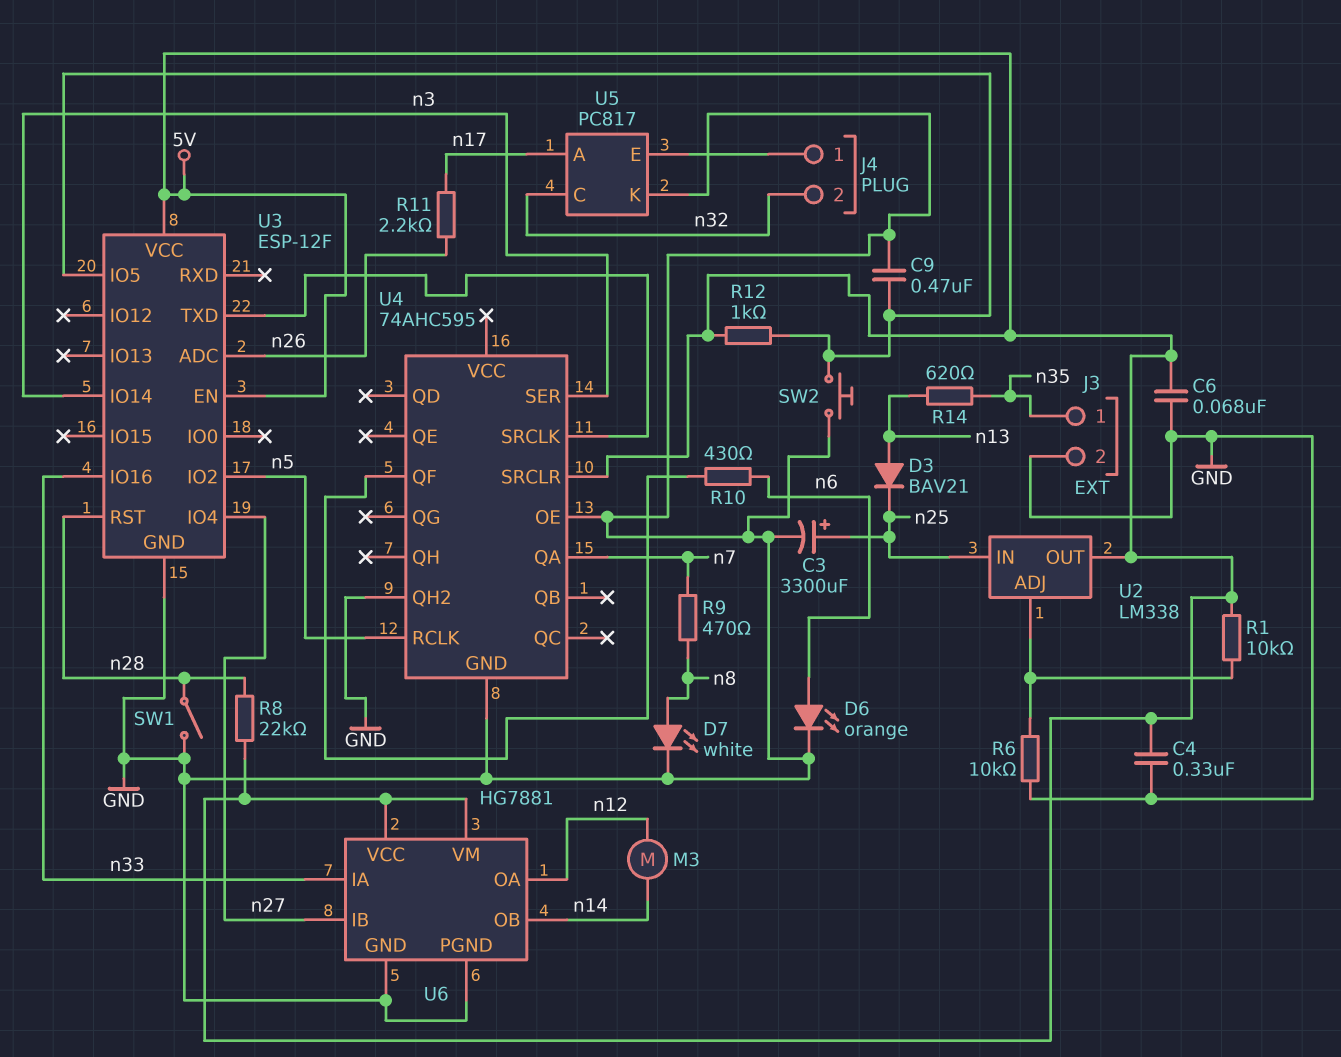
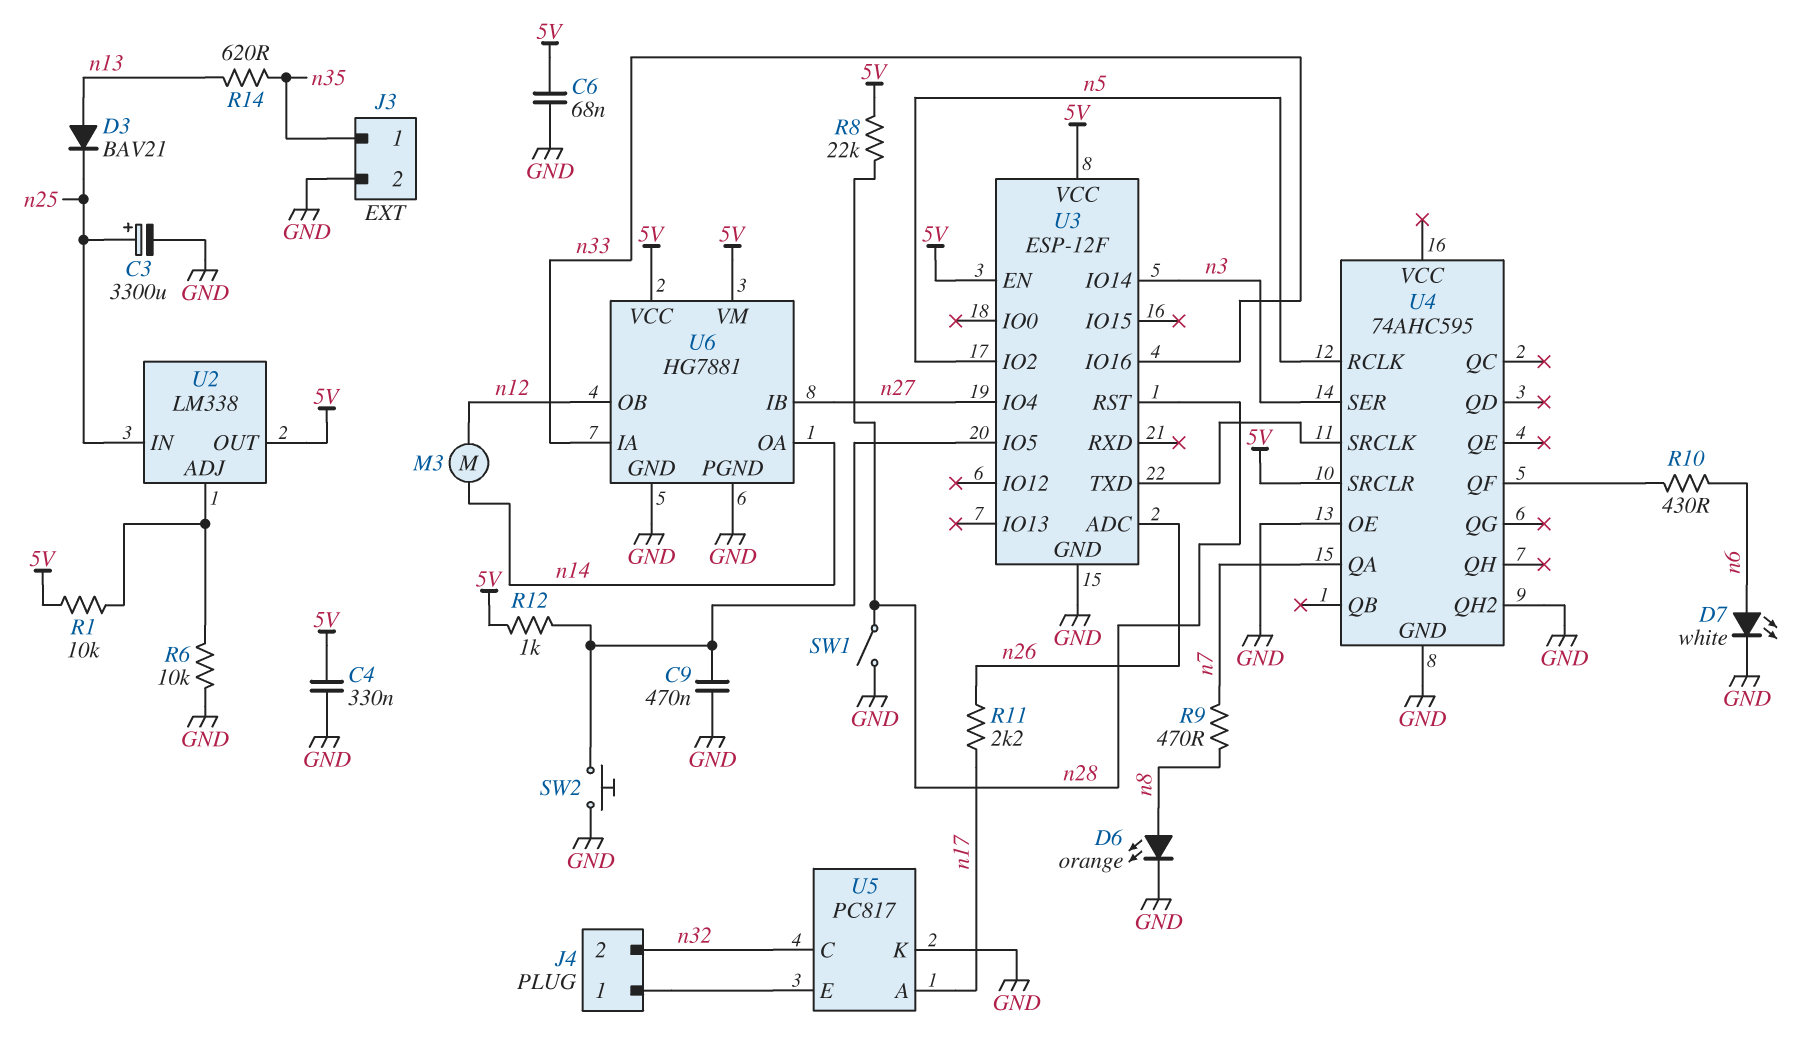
D6: LED orange (A n6, K GND) -> LED orange (A n8, K GND)
D7: LED white (A n8, K GND) -> LED white (A n6, K GND)
U6 pin OA: n12 -> n14
U6 pin OB: n14 -> n12

